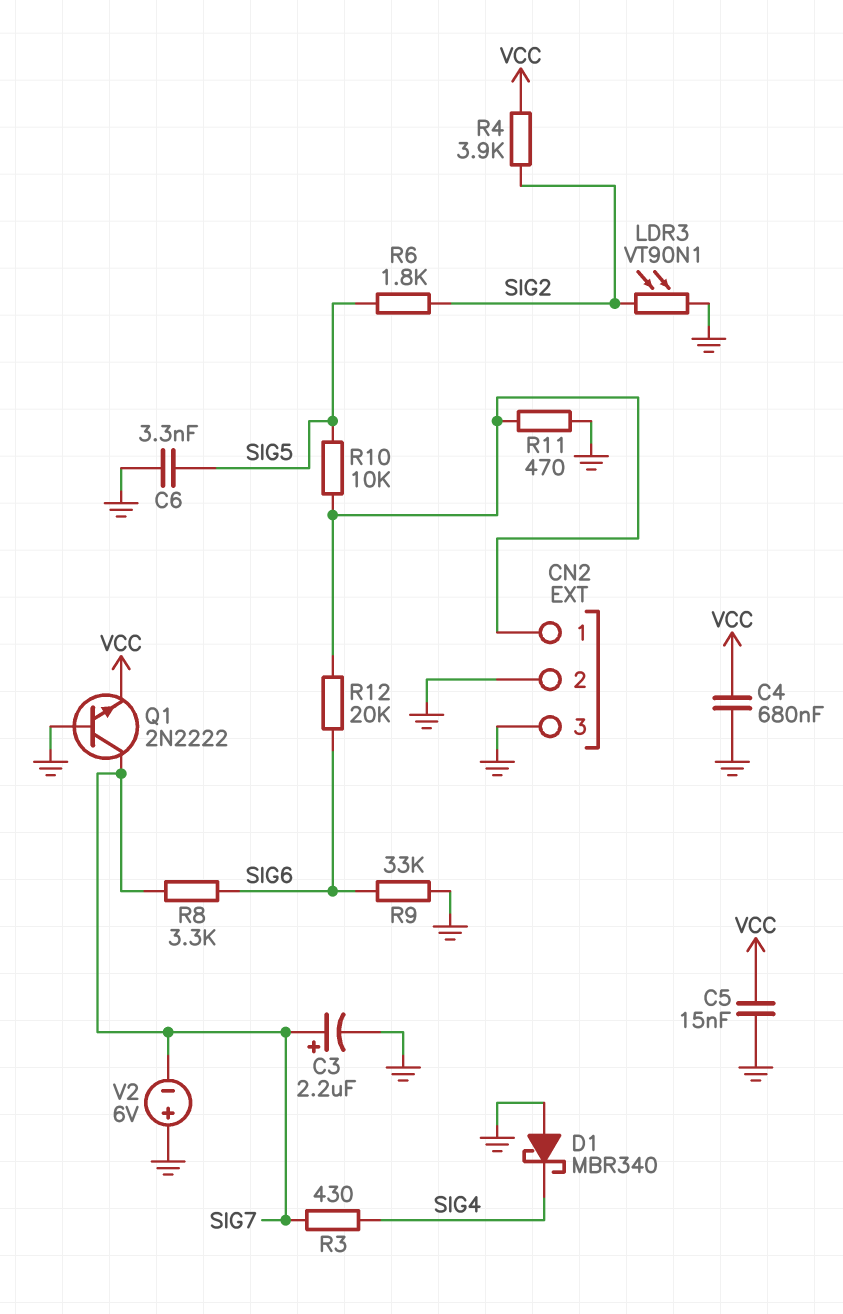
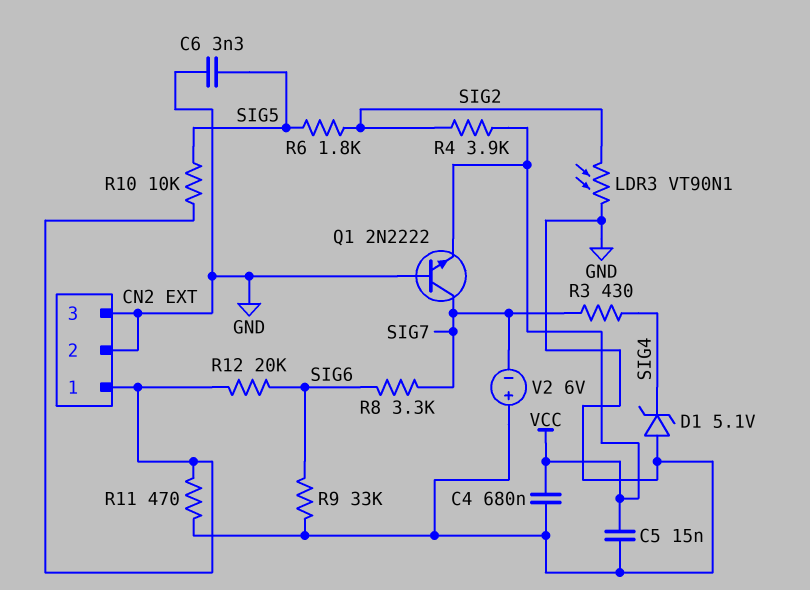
C3: 2.2uF (plus SIG7, minus GND) -> none
D1: schottky MBR340 (A GND, K SIG4) -> zener 5.1V (A GND, K SIG4)

